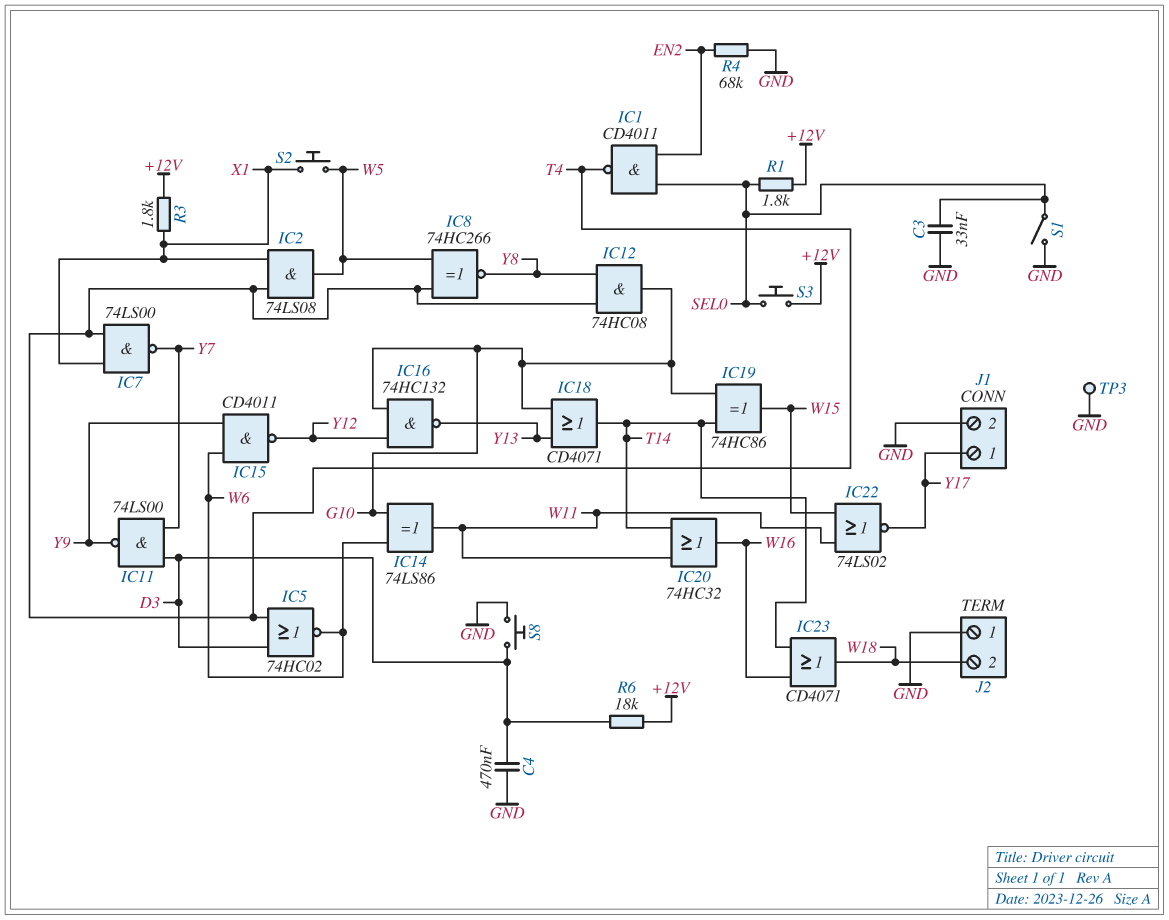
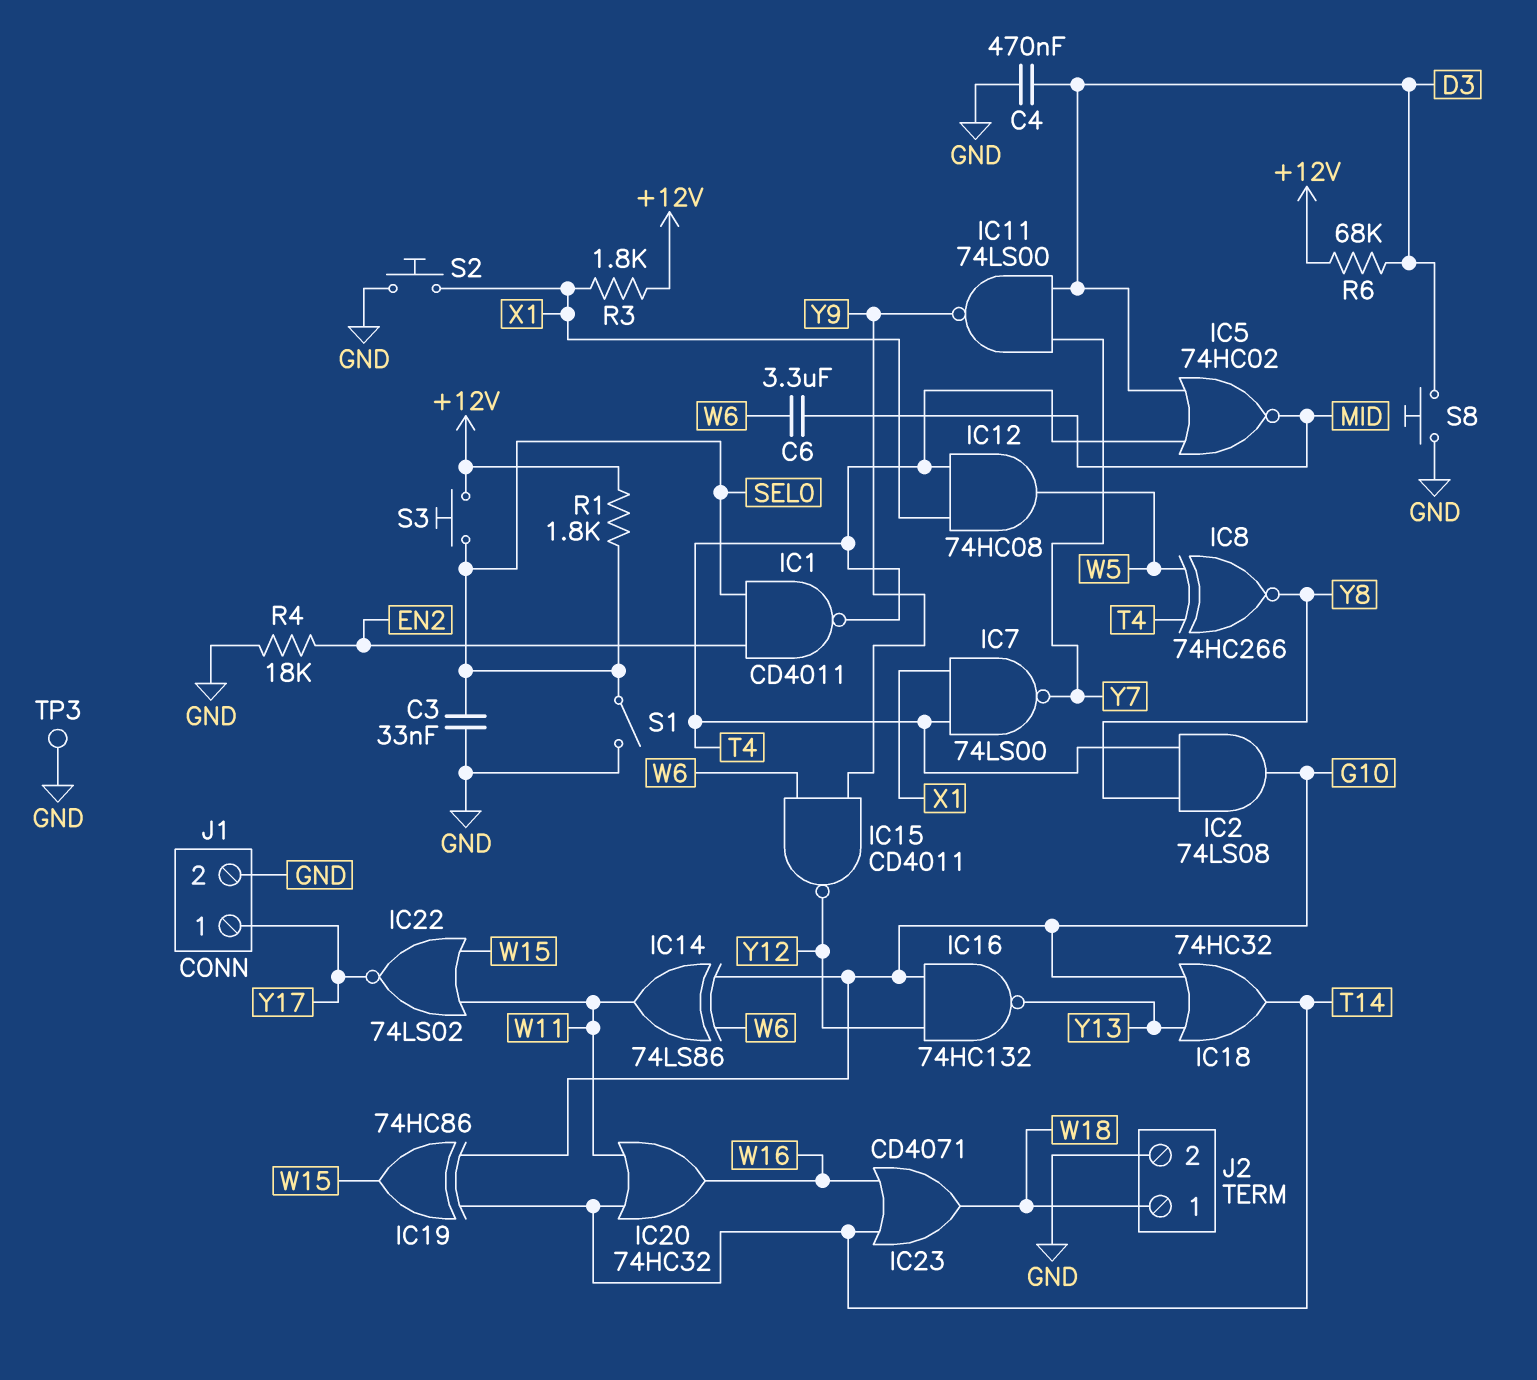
C6: none -> 3.3uF (MID, W6)
IC2: AND 74LS08 (in T4, in X1, out W5) -> AND 74LS08 (in T4, in Y8, out G10)
IC5: NOR 74HC02 (in D3, in T4, out W6) -> NOR 74HC02 (in D3, in T4, out MID)
IC12: AND 74HC08 (in T4, in Y8, out G10) -> AND 74HC08 (in T4, in X1, out W5)
IC18: OR CD4071 (in G10, in Y13, out T14) -> OR 74HC32 (in G10, in Y13, out T14)
J2 pin 1: GND -> W18
J2 pin 2: W18 -> GND
R4: 68k (EN2, GND) -> 18k (EN2, GND)
R6: 18k (+12V, D3) -> 68k (+12V, D3)
S2: button (W5, X1) -> button (GND, X1)

